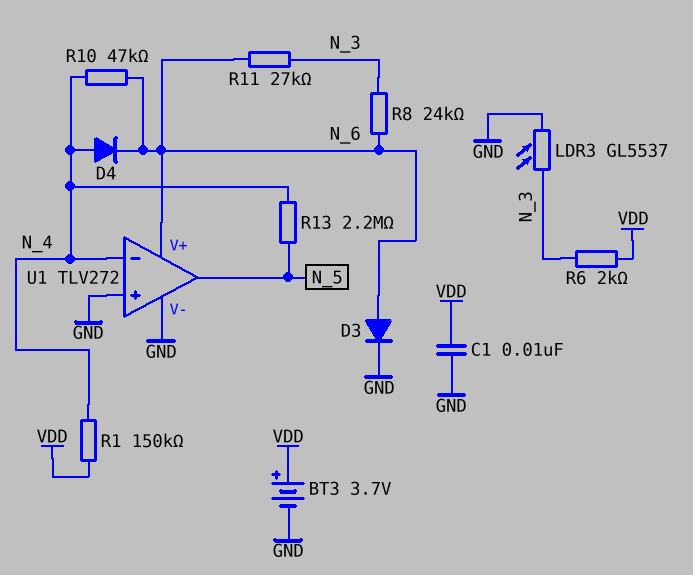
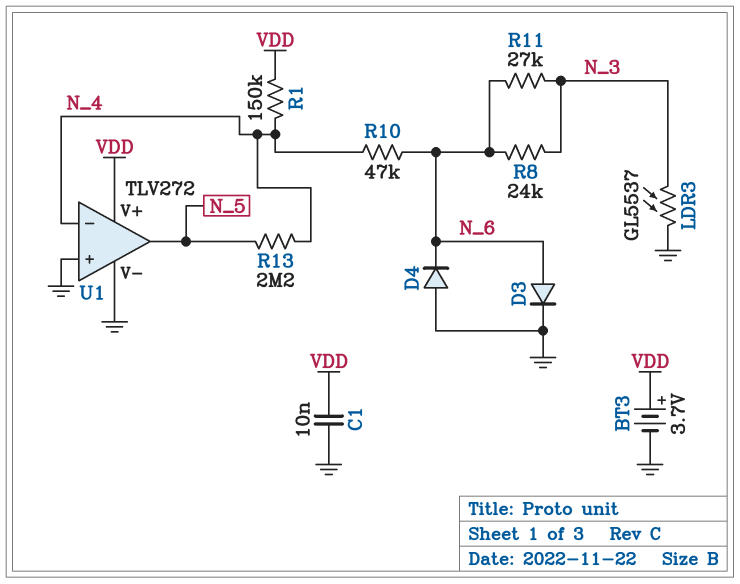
D4: diode (A N_4, K N_6) -> diode (A GND, K N_6)
R6: 2k (N_3, VDD) -> none
U1 pin V+: N_6 -> VDD

